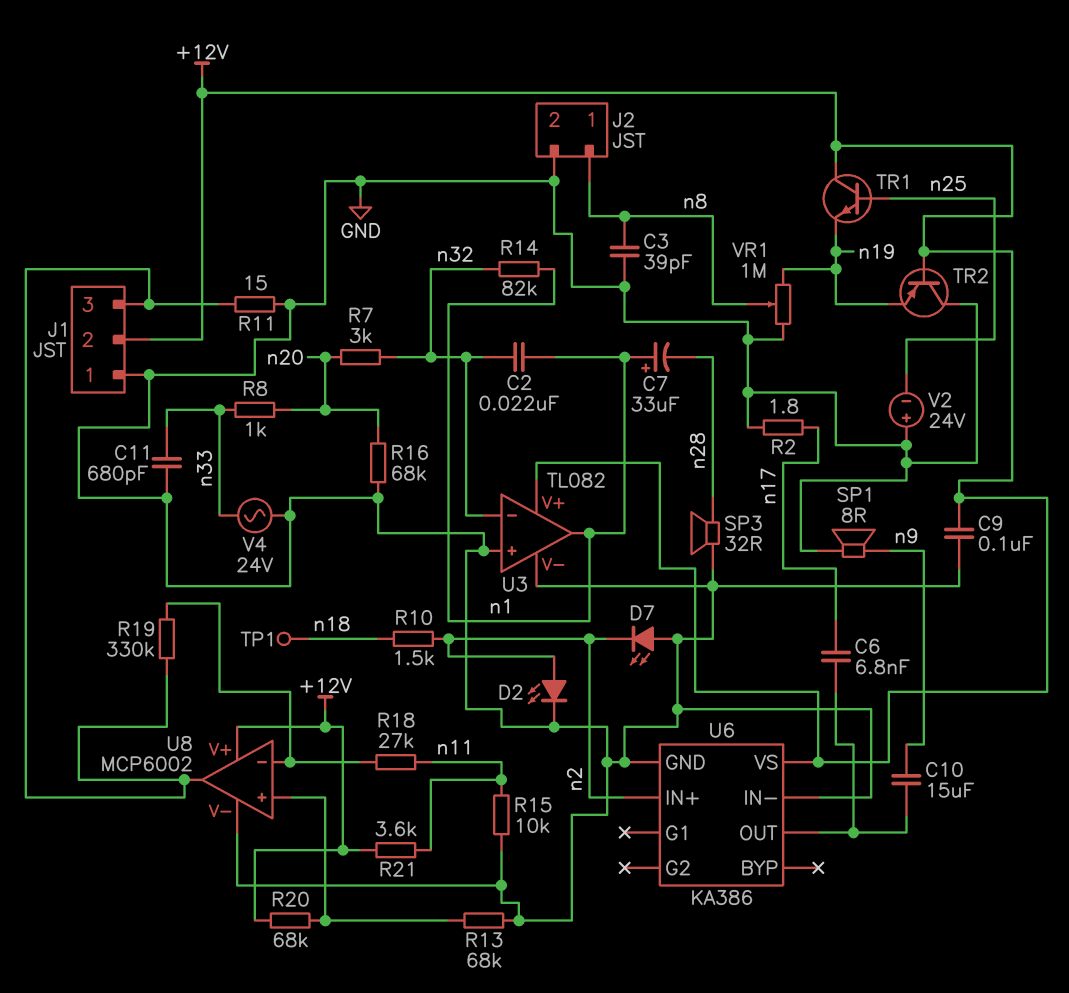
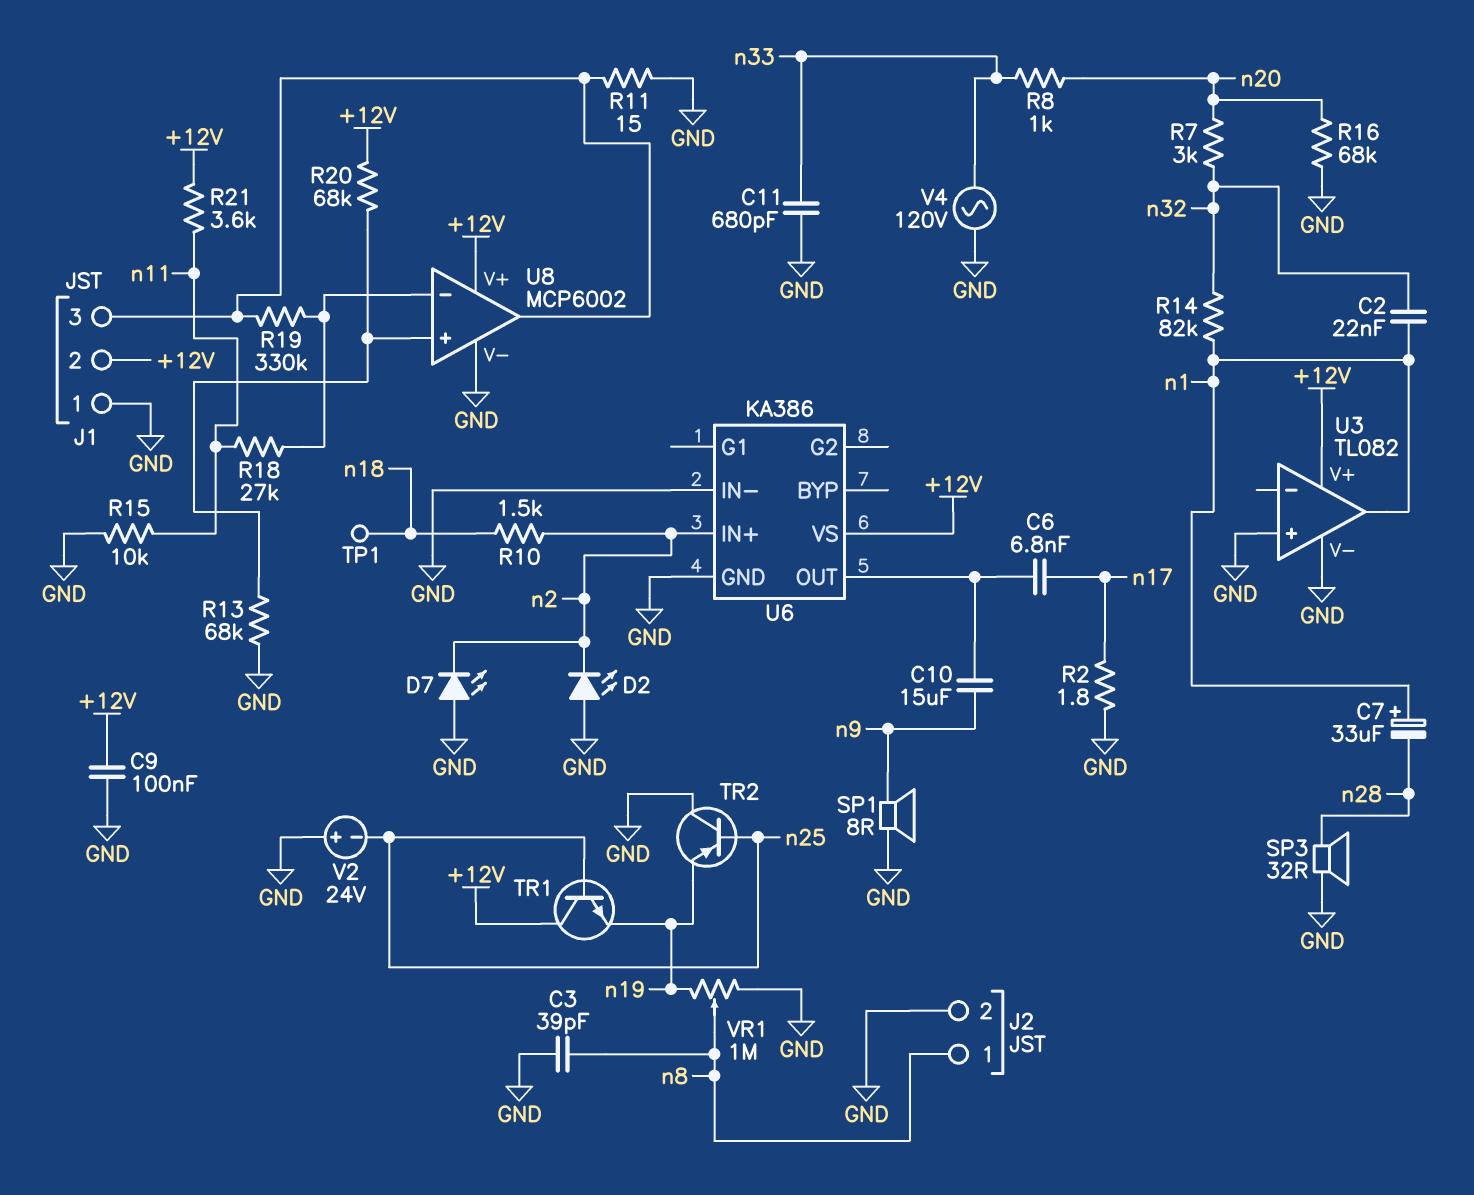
D2: LED (A n2, K GND) -> LED (A GND, K n2)
TR2: PNP (B +12V, C GND, E n19) -> PNP (B n25, C GND, E n19)
U3 pin in-: n32 -> none
V4: AC 24V (GND, n33) -> AC 120V (GND, n33)

